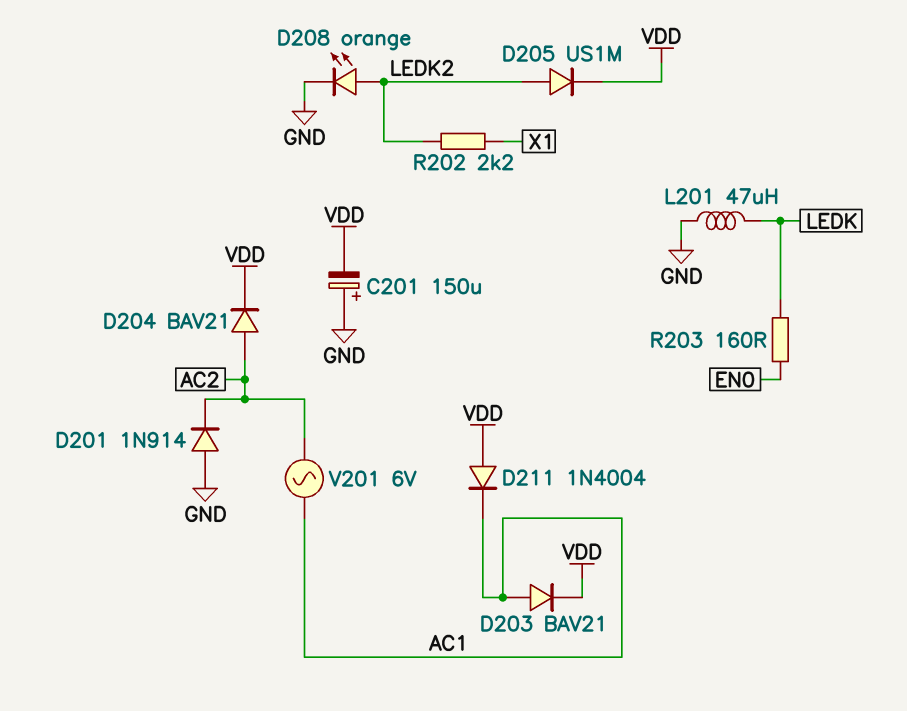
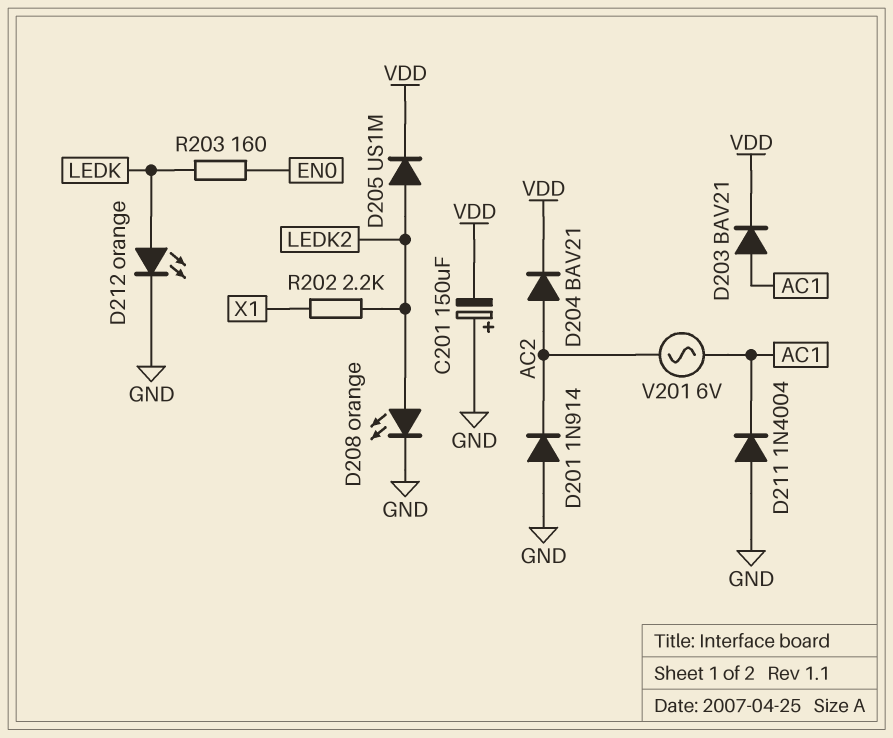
D211: diode 1N4004 (A VDD, K AC1) -> diode 1N4004 (A GND, K AC1)
D212: none -> LED orange (A LEDK, K GND)
L201: 47uH (GND, LEDK) -> none

